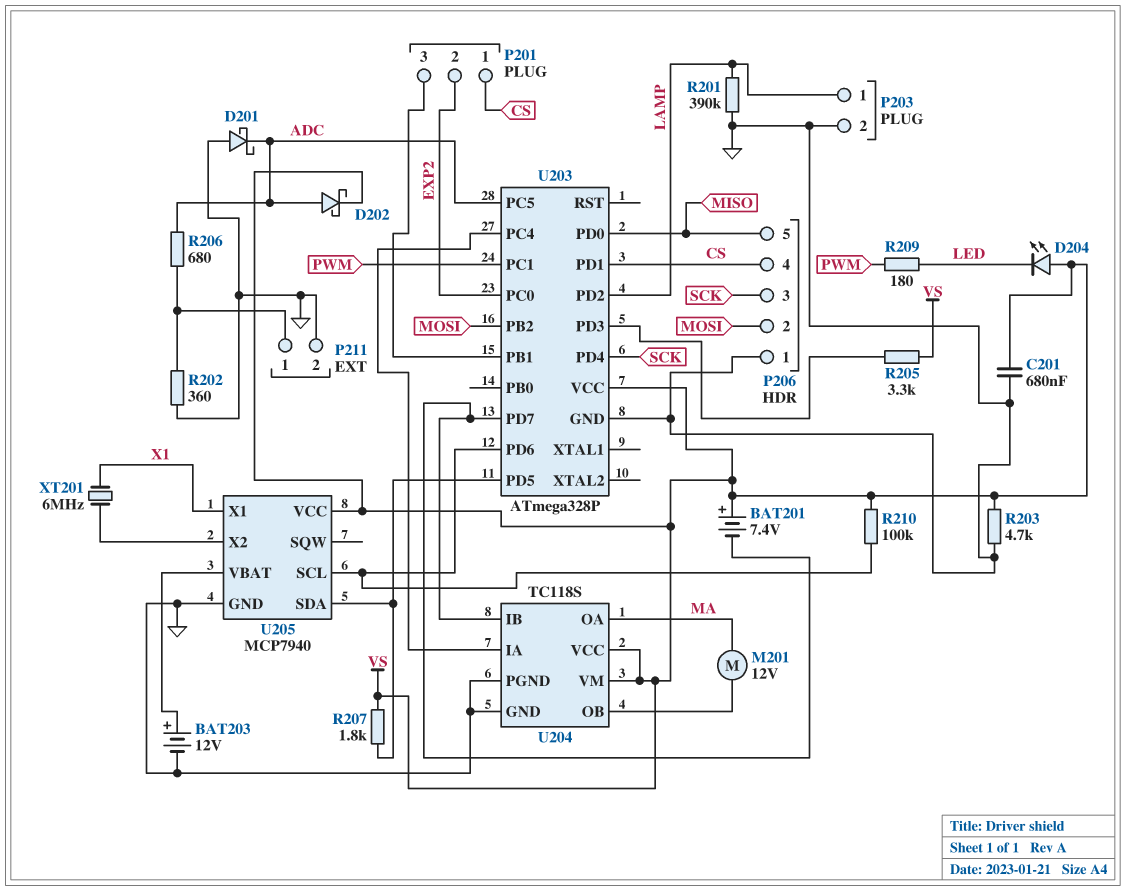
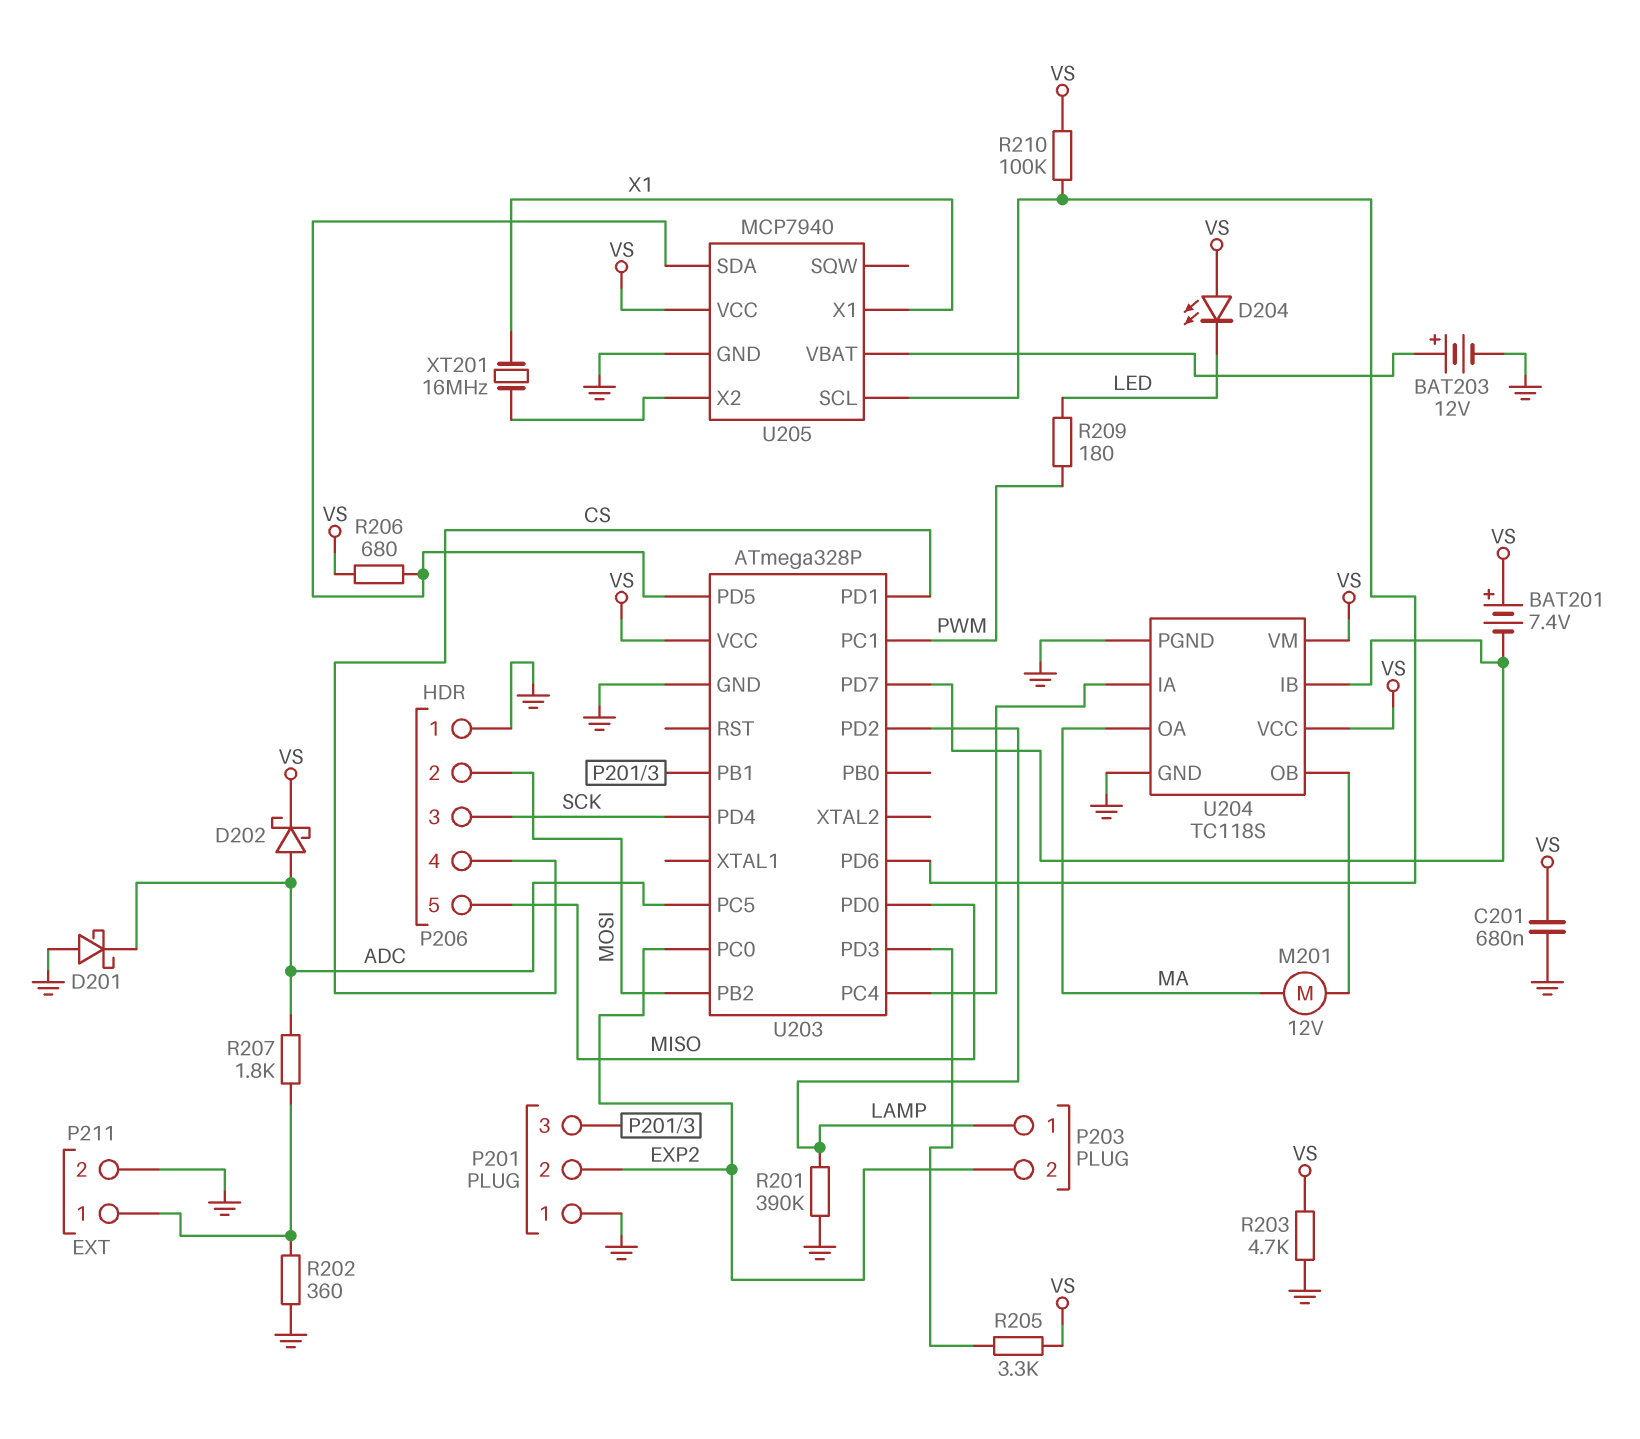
P201 pin 1: CS -> GND
P203 pin 2: GND -> EXP2
R206: 680 (ADC, P211/1) -> 680 (U203/PD5, VS)
R207: 1.8k (U203/PD5, VS) -> 1.8k (ADC, P211/1)
XT201: 6MHz (U205/X2, X1) -> 16MHz (U205/X2, X1)

